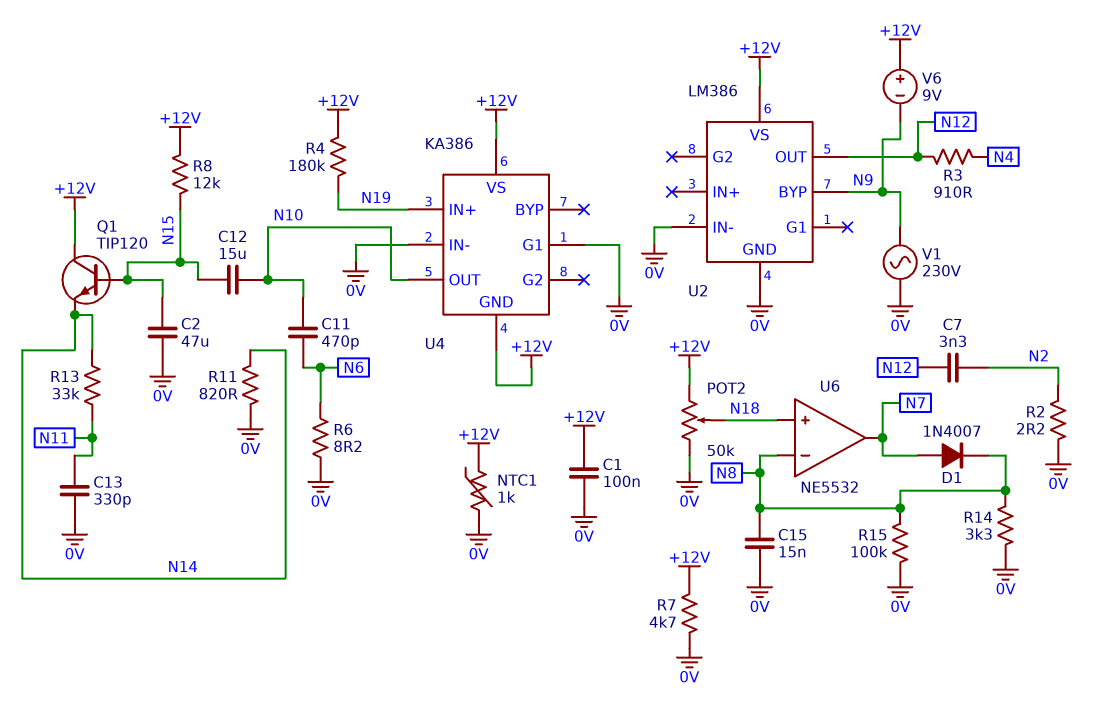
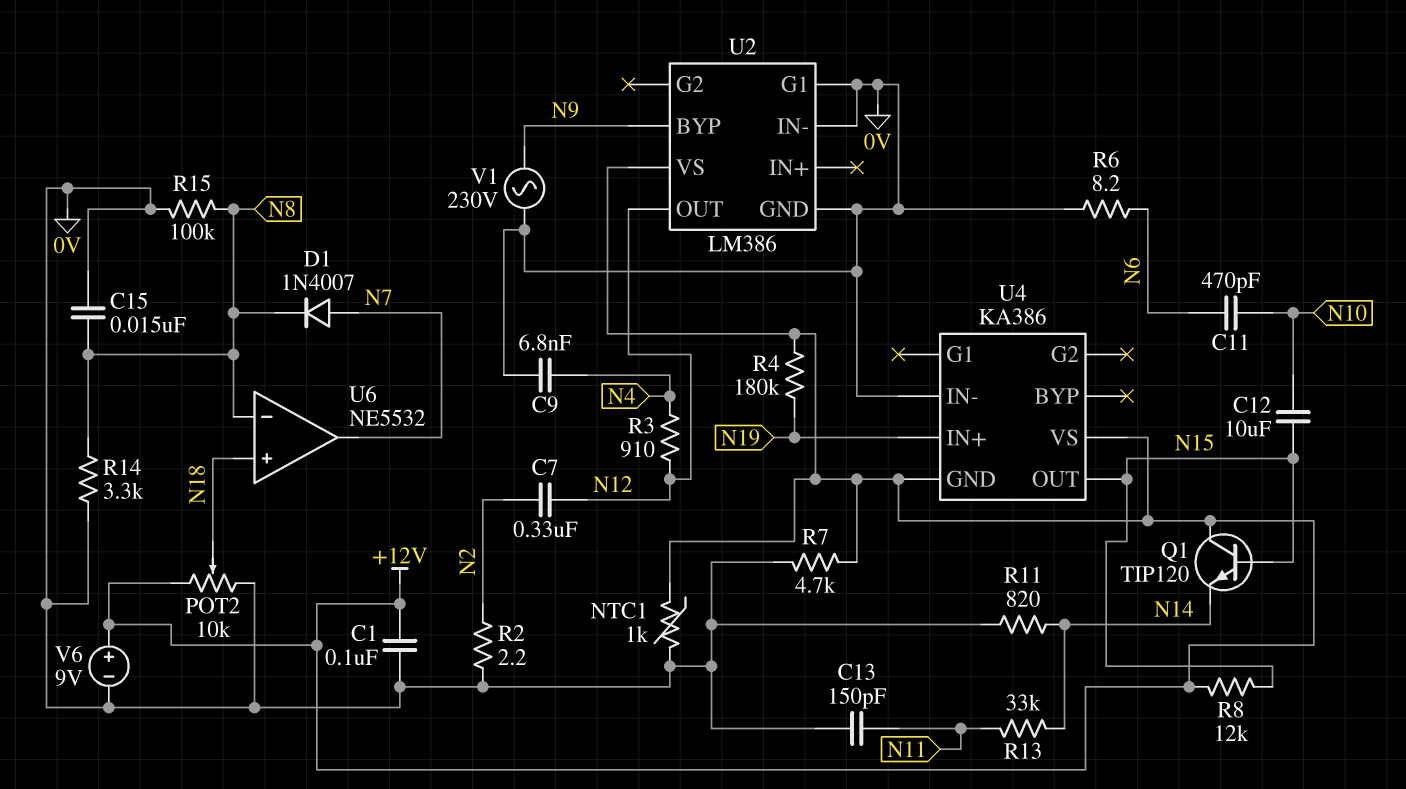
C2: 47uF (0V, N15) -> none
C7: 3.3nF (N2, N12) -> 330nF (N2, N12)
C9: none -> 6.8nF (0V, N4)
C12: 15uF (N10, N15) -> 10uF (N10, N15)
C13: 330pF (0V, N11) -> 150pF (0V, N11)
POT2: 50k (+12V, 0V, wiper N18) -> 10k (+12V, 0V, wiper N18)
U2 pin G1: none -> 0V
U4 pin G1: 0V -> none
U4 pin OUT: N10 -> N15
V6: 9V (plus +12V, minus N9) -> 9V (plus +12V, minus 0V)

